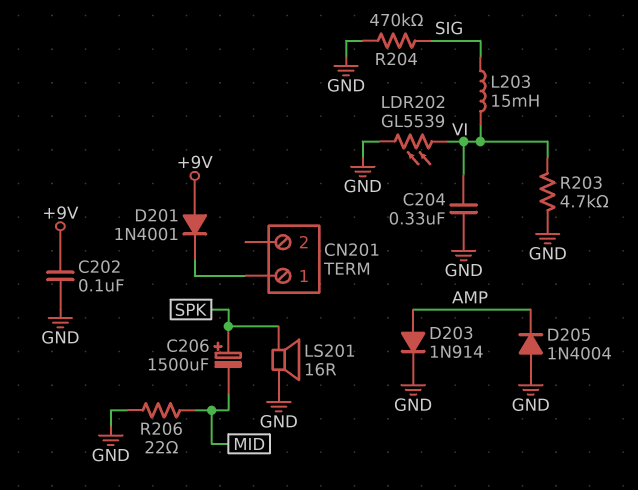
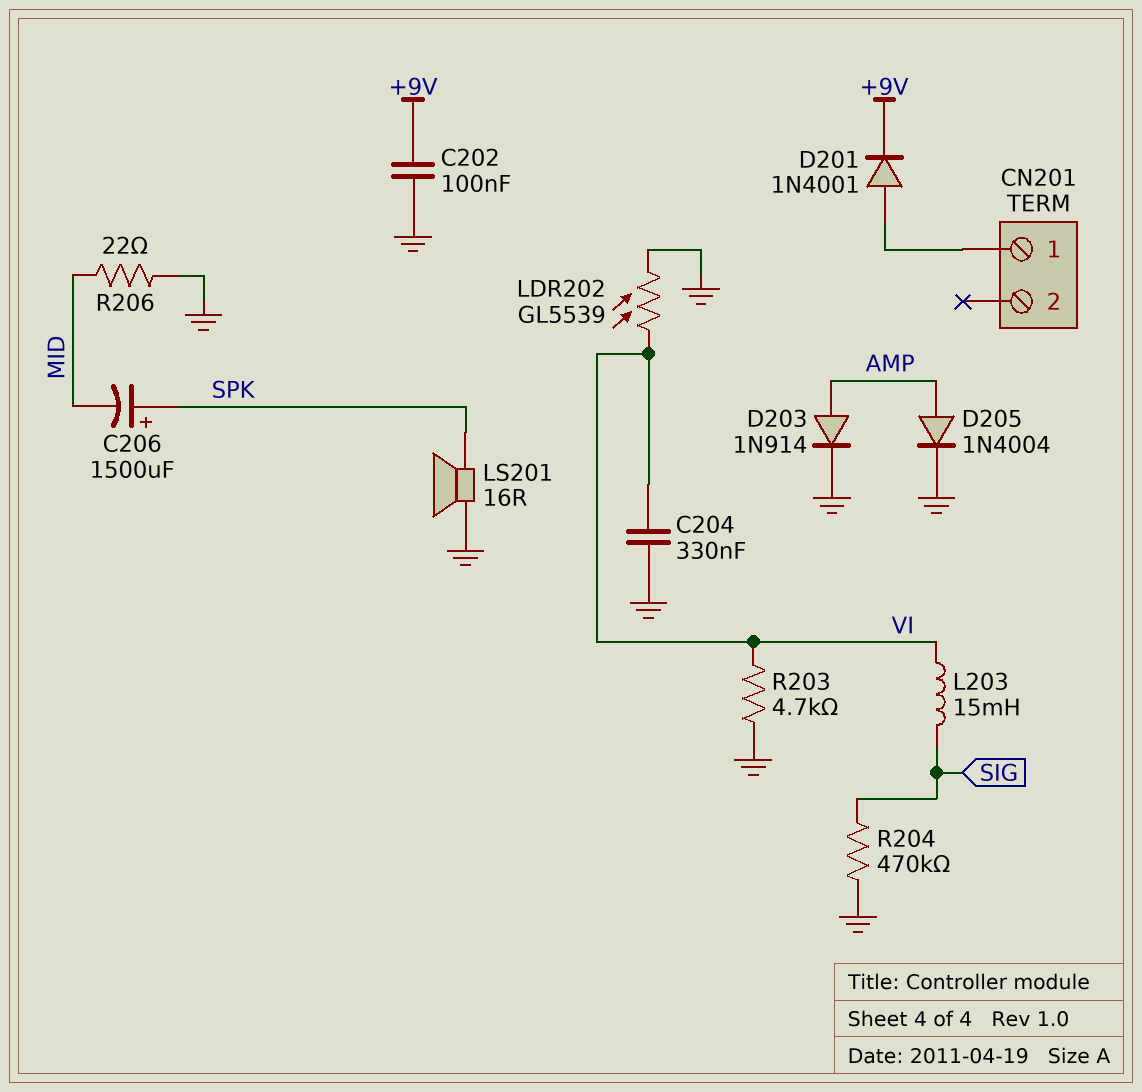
D201: diode 1N4001 (A +9V, K CN201/1) -> diode 1N4001 (A CN201/1, K +9V)
D205: diode 1N4004 (A GND, K AMP) -> diode 1N4004 (A AMP, K GND)

